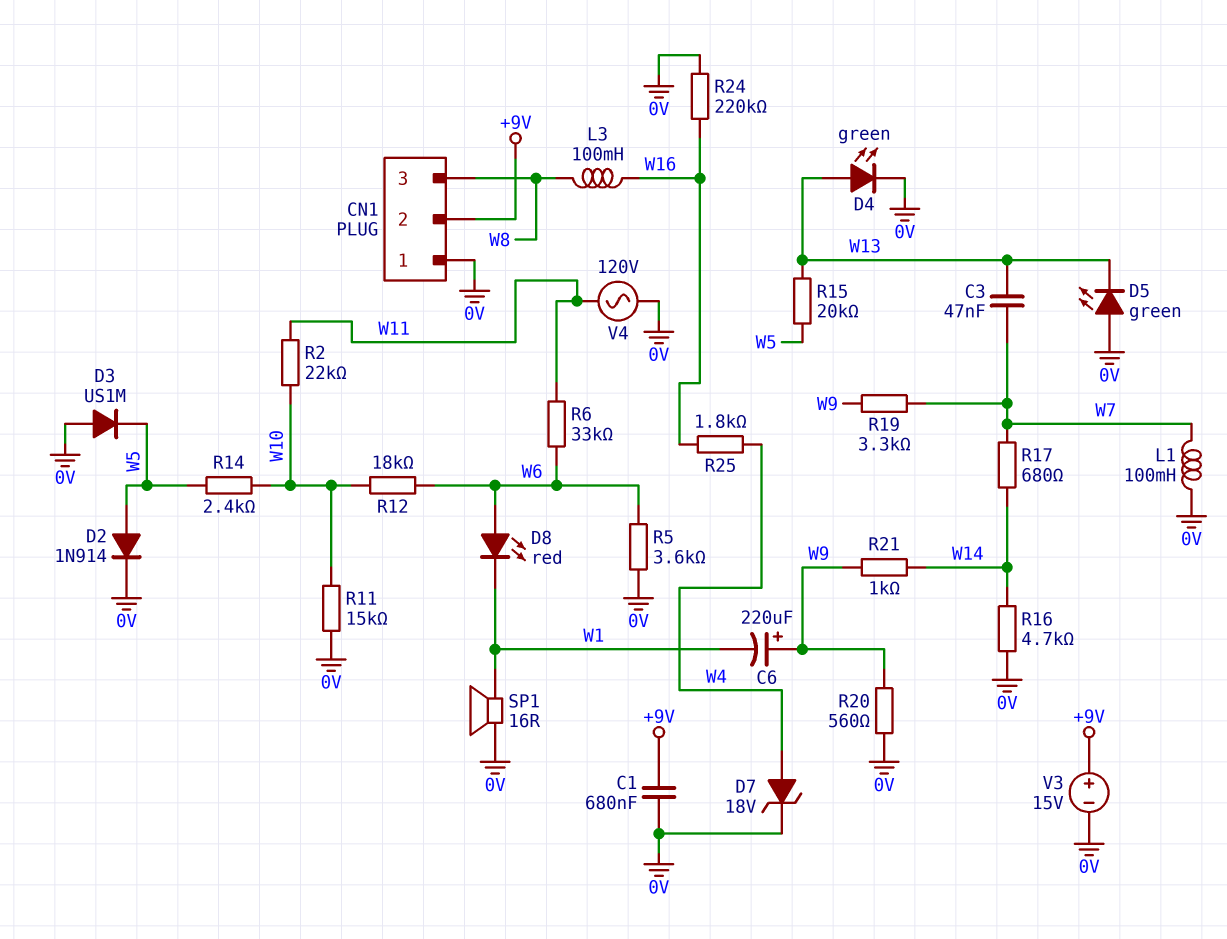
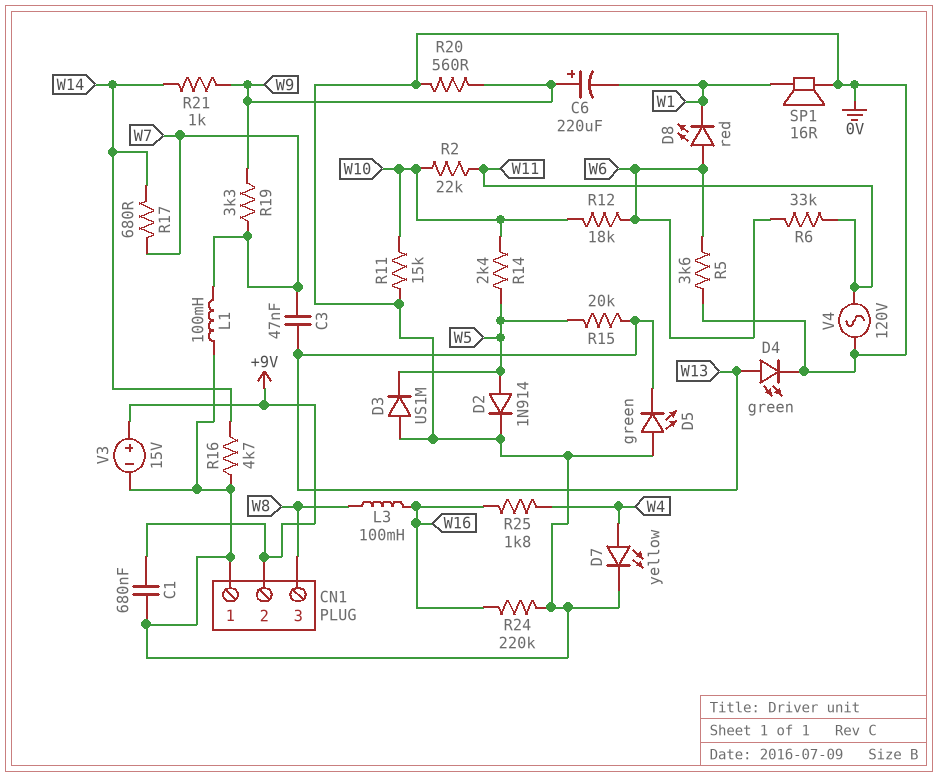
D7: zener 18V (A W4, K 0V) -> LED yellow (A W4, K 0V)

